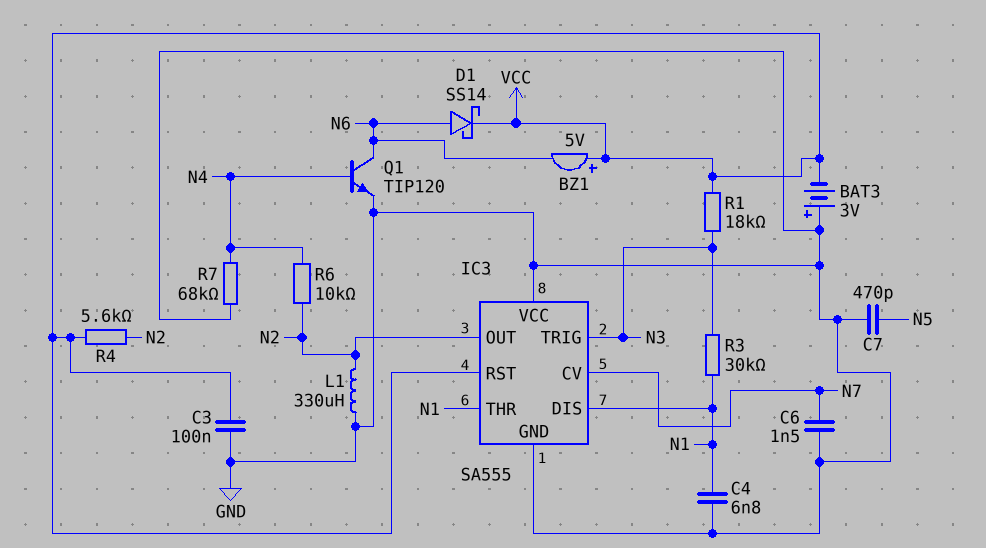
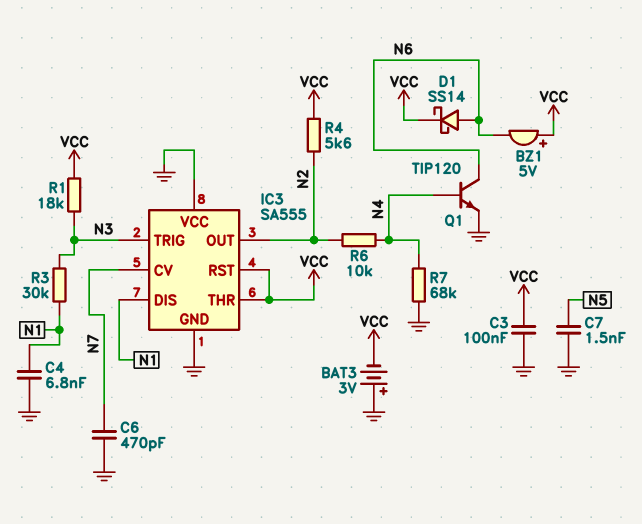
C6: 1.5nF (GND, N7) -> 470pF (GND, N7)
C7: 470pF (GND, N5) -> 1.5nF (GND, N5)
IC3 pin THR: N1 -> VCC
L1: 330uH (GND, N2) -> none

